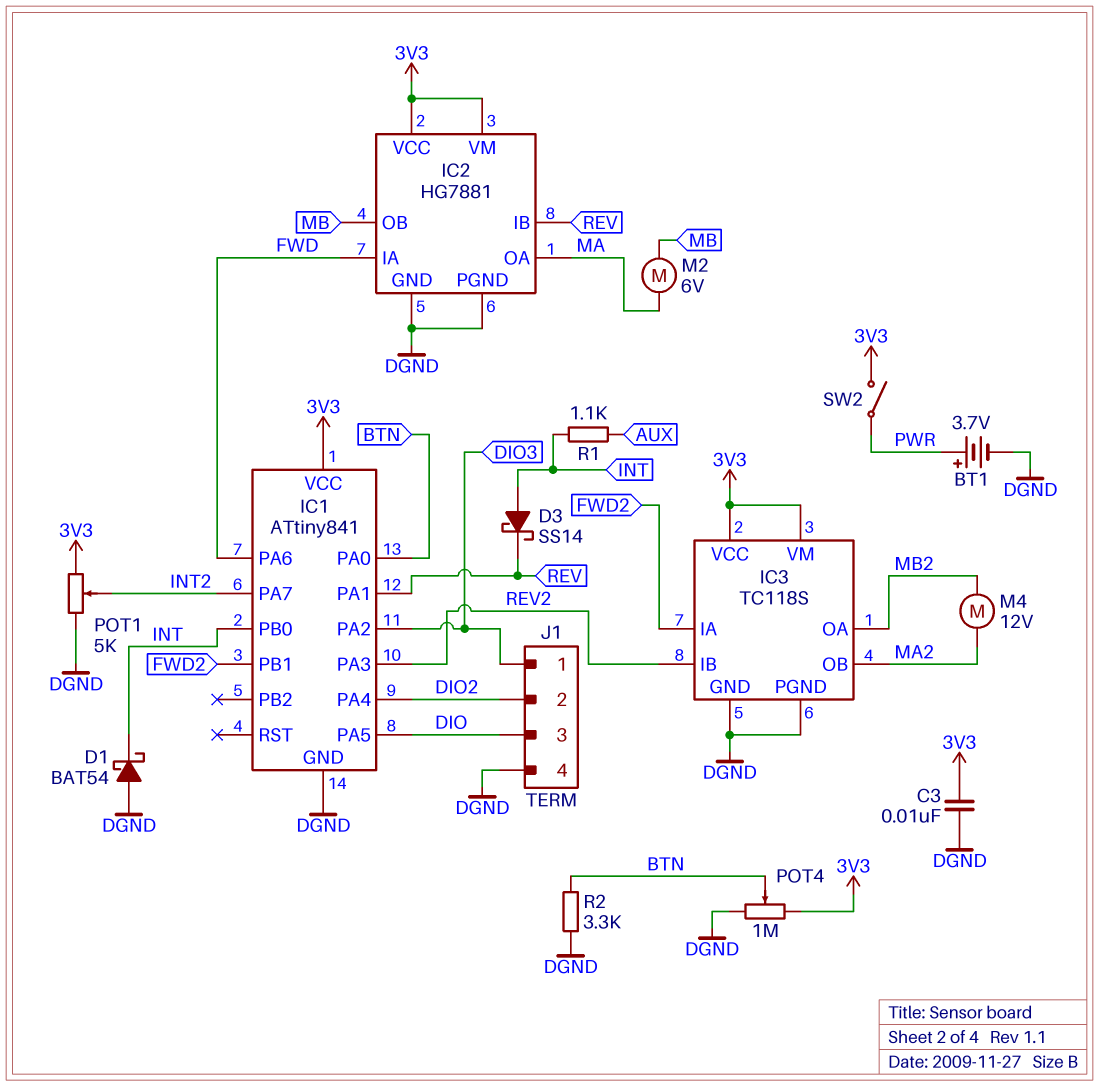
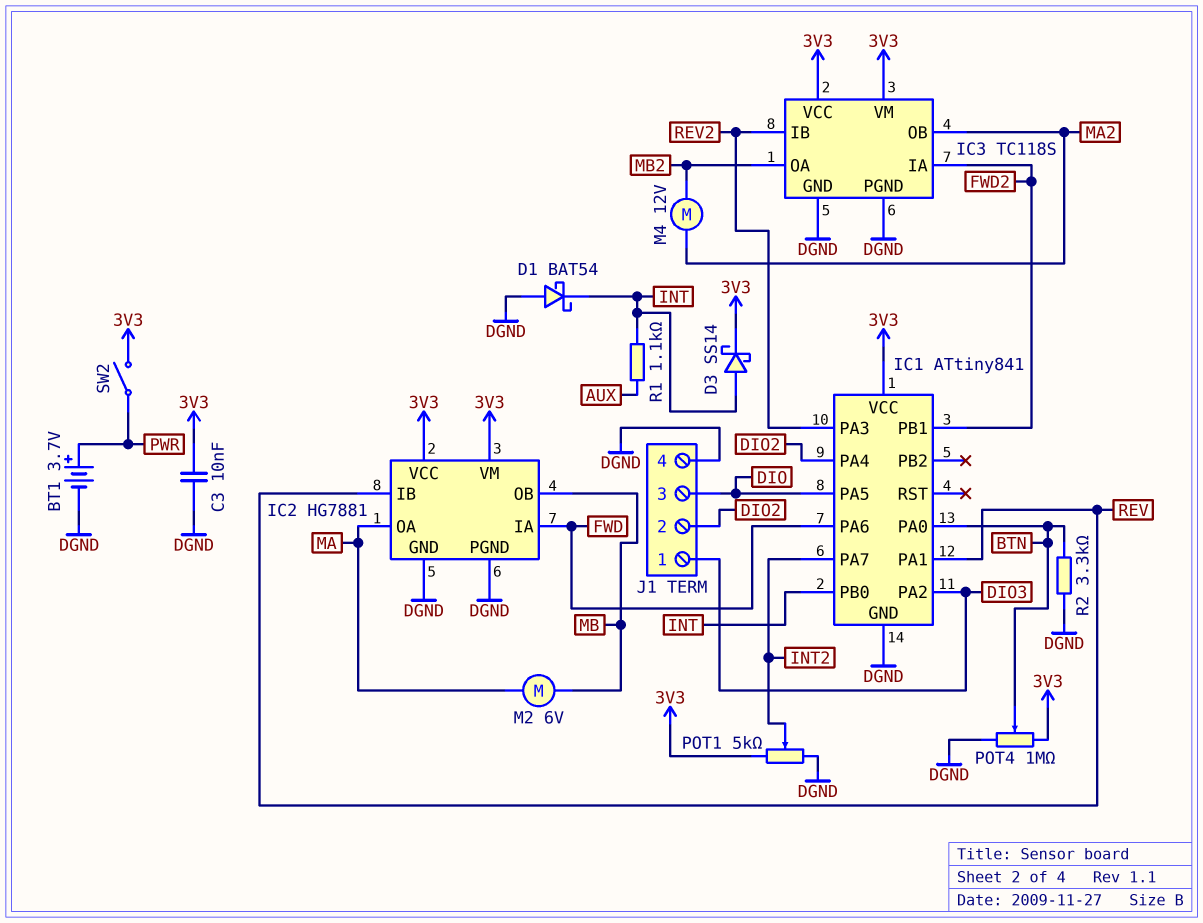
D3: schottky SS14 (A INT, K REV) -> schottky SS14 (A INT, K 3V3)

